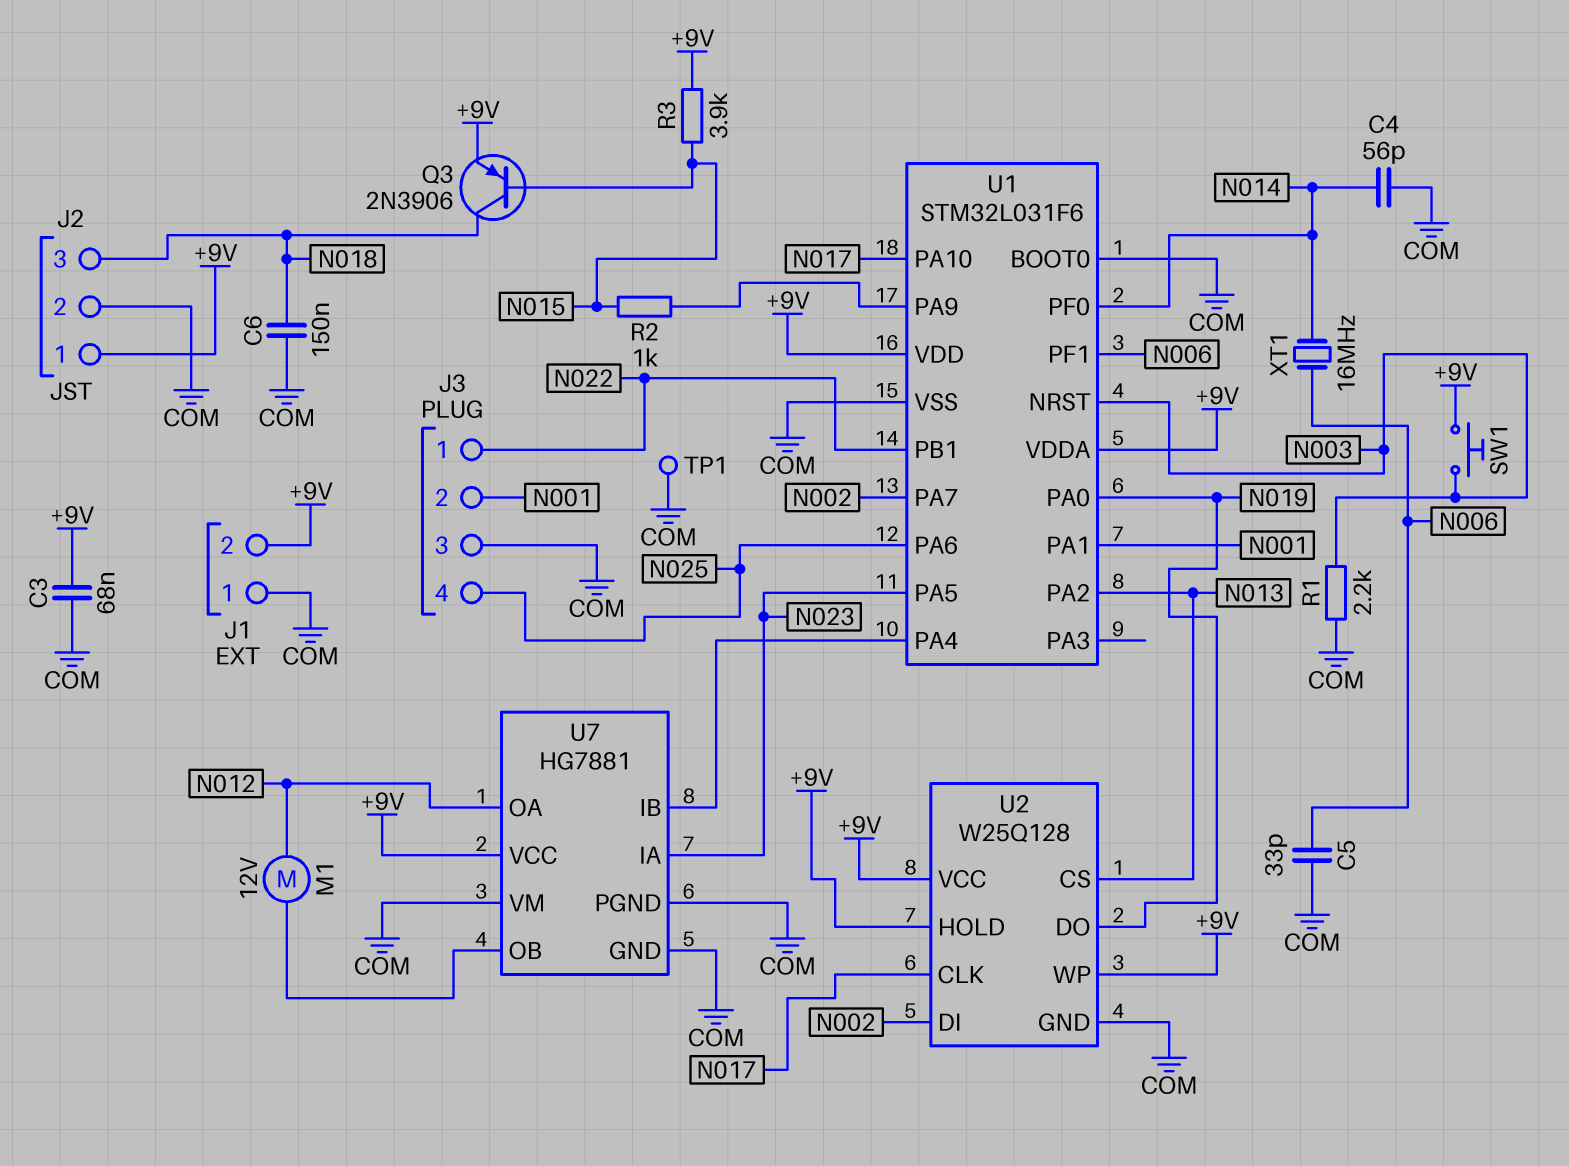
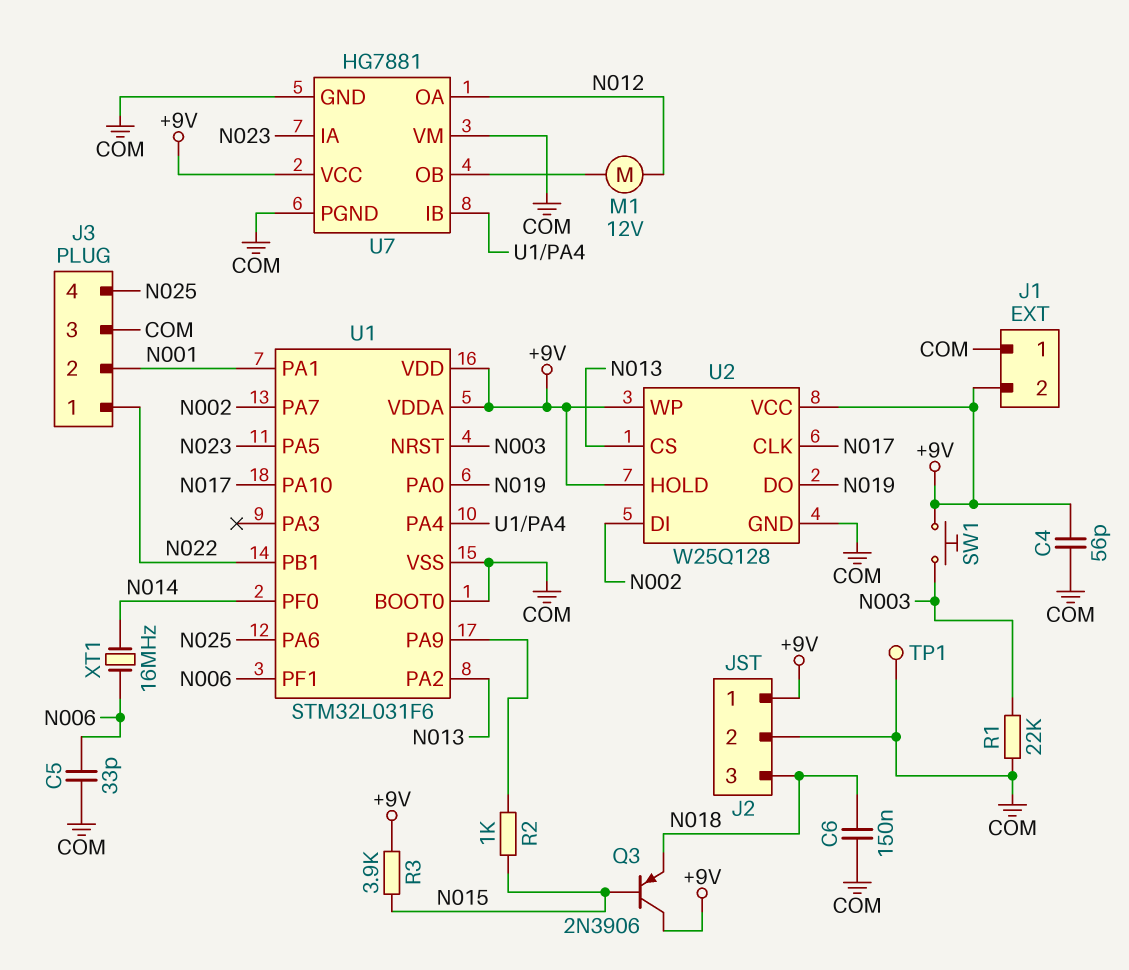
C3: 68nF (+9V, COM) -> none
C4: 56pF (COM, N014) -> 56pF (+9V, COM)
Q3: PNP 2N3906 (B N015, C N018, E +9V) -> PNP 2N3906 (B N015, C +9V, E N018)
R1: 2.2k (COM, N003) -> 22k (COM, N003)

